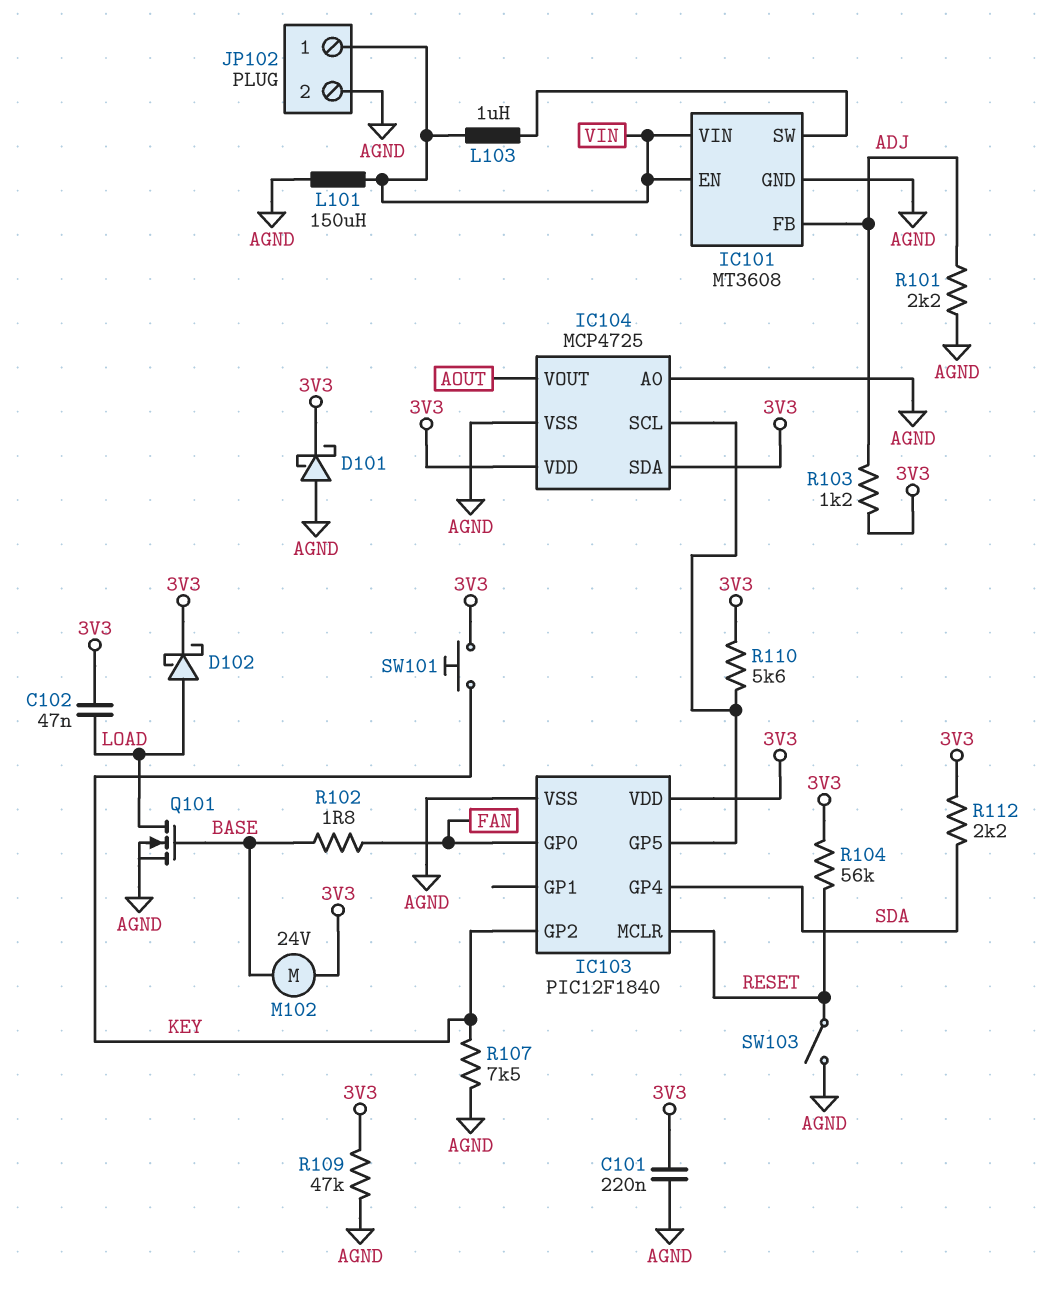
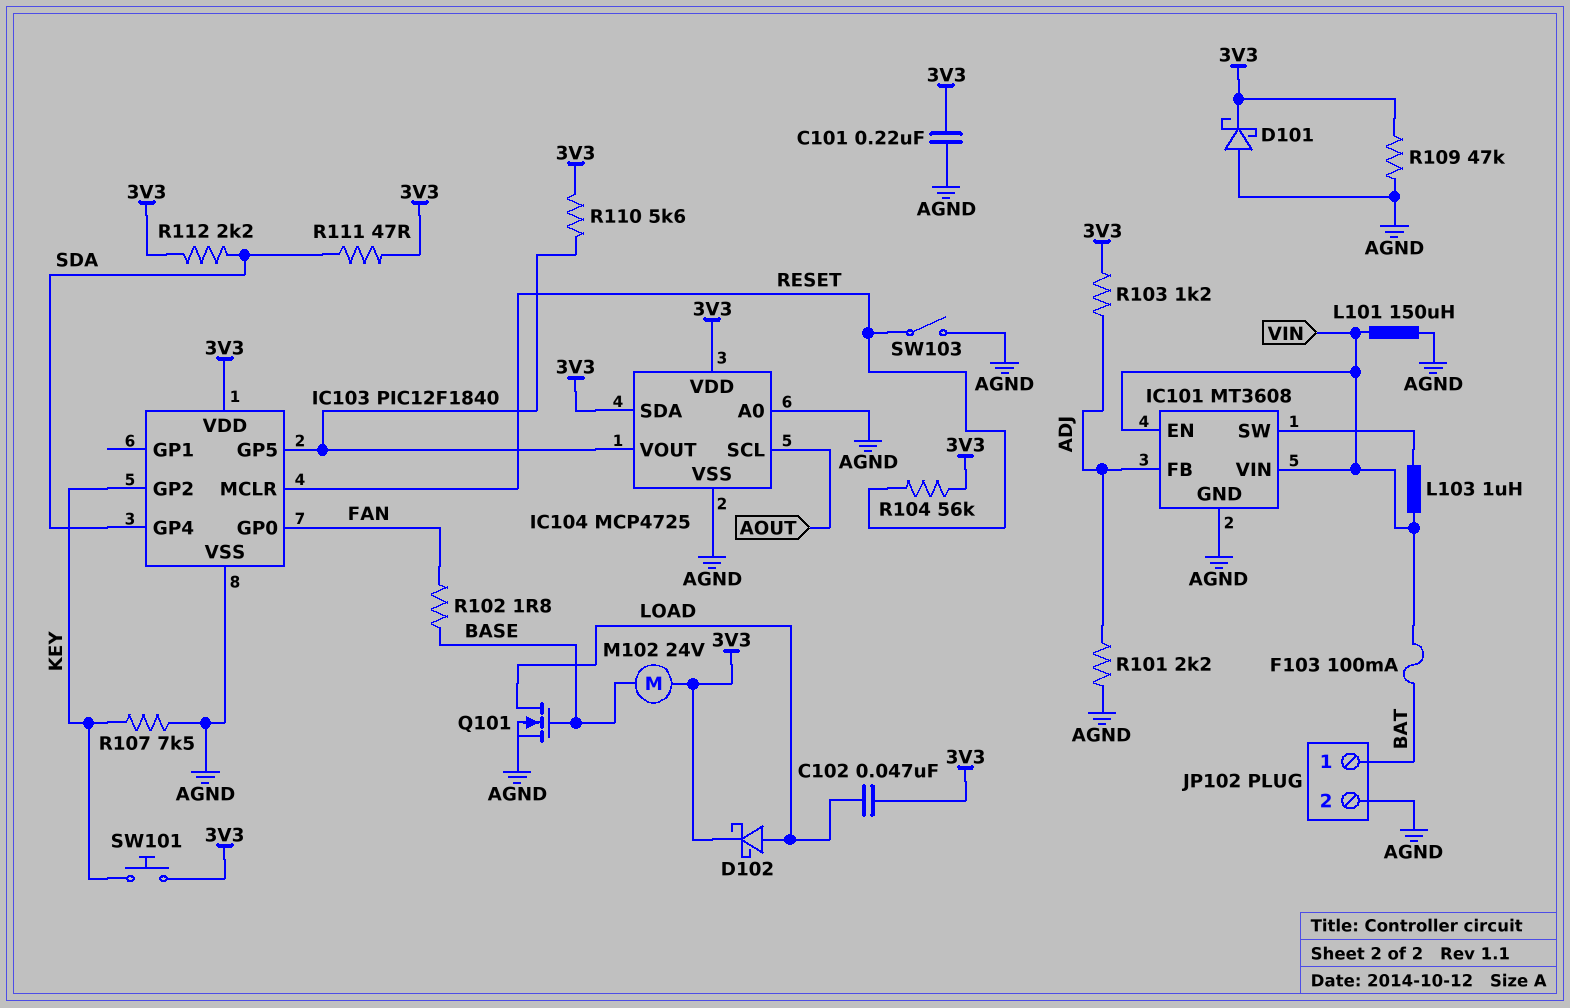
F103: none -> 100mA (BAT, VIN)
IC104 pin SCL: IC103/GP5 -> AOUT
IC104 pin VOUT: AOUT -> IC103/GP5
JP102 pin 1: VIN -> BAT
R111: none -> 47 (3V3, SDA)

